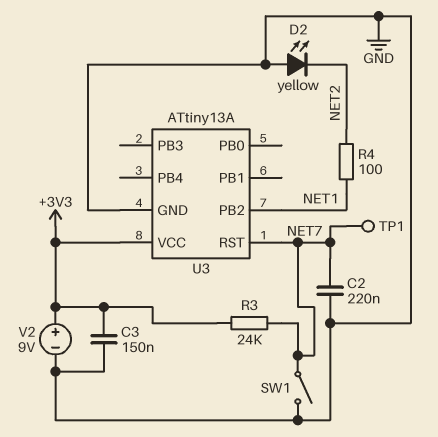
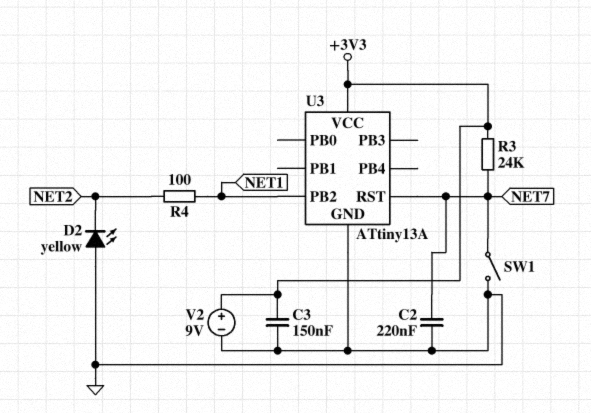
TP1: test point (NET7) -> none

